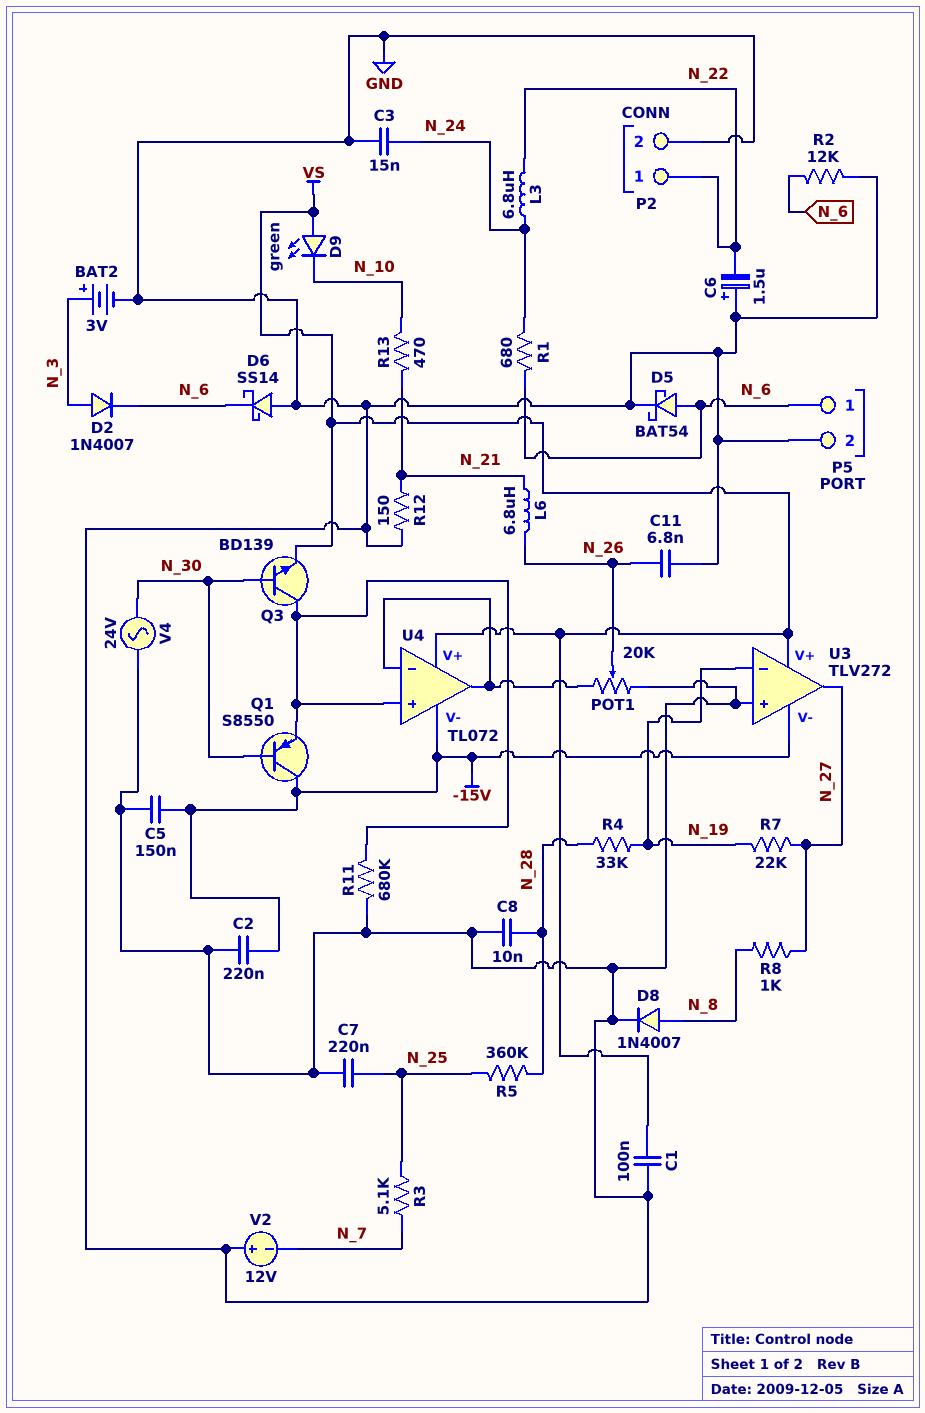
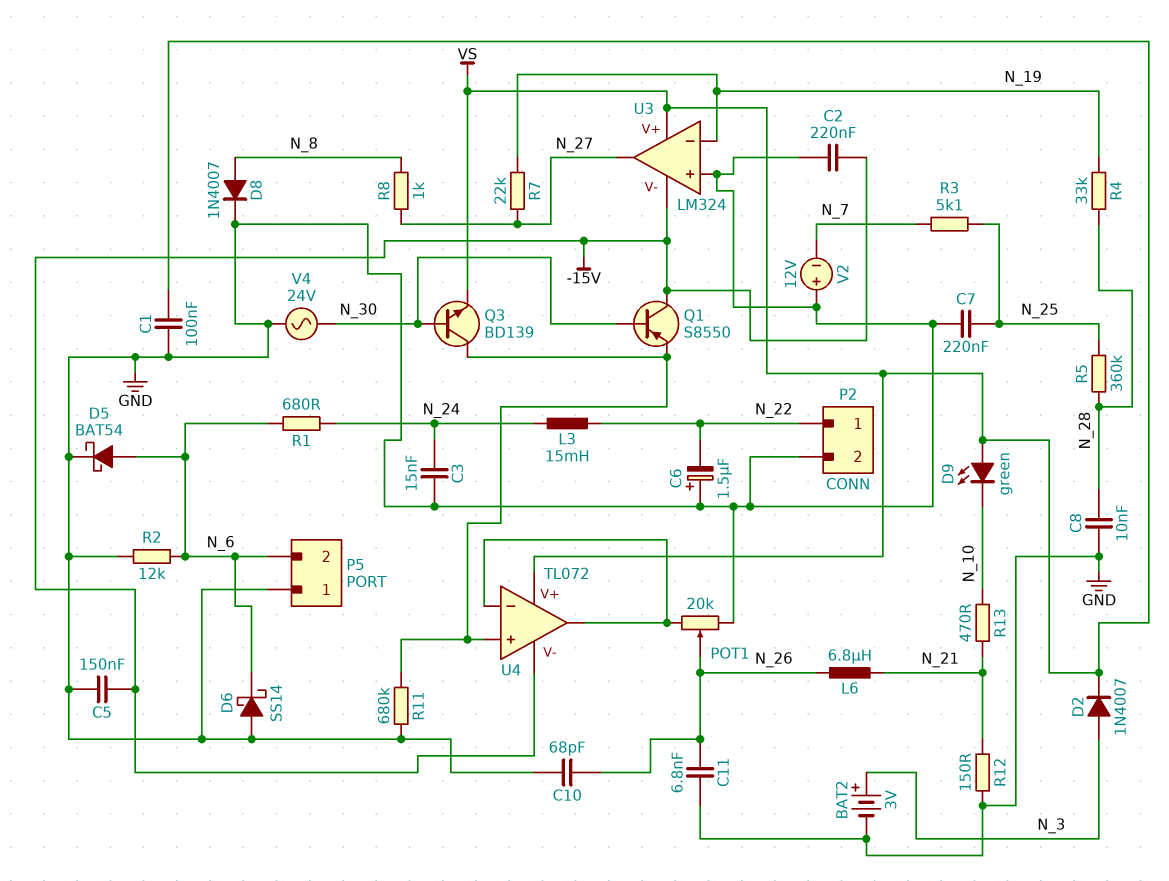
C10: none -> 68pF (GND, N_26)
D2: diode 1N4007 (A N_3, K N_6) -> diode 1N4007 (A N_3, K VS)
L3: 6.8uH (N_22, N_24) -> 15mH (N_22, N_24)
P5 pin 1: N_6 -> GND
P5 pin 2: GND -> N_6
U3: TLV272 -> LM324

